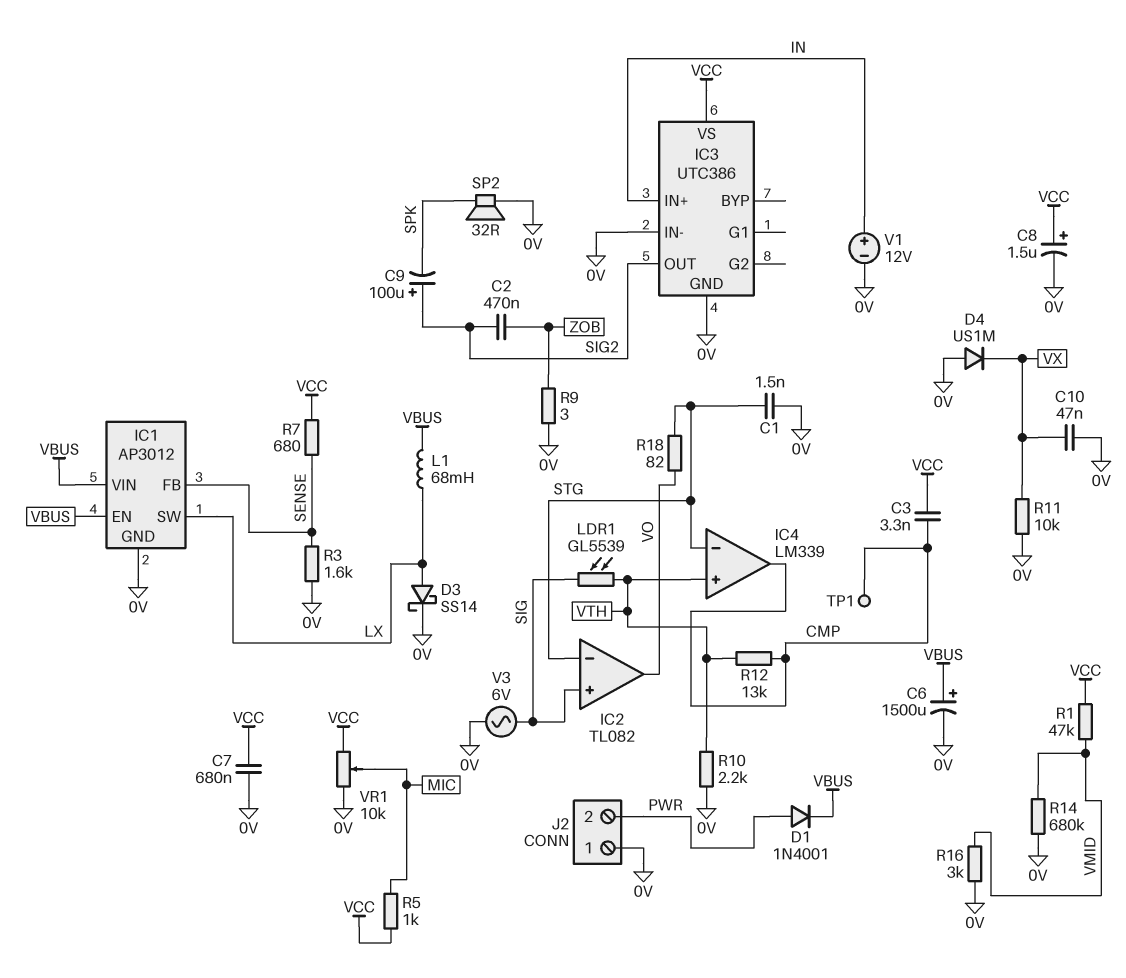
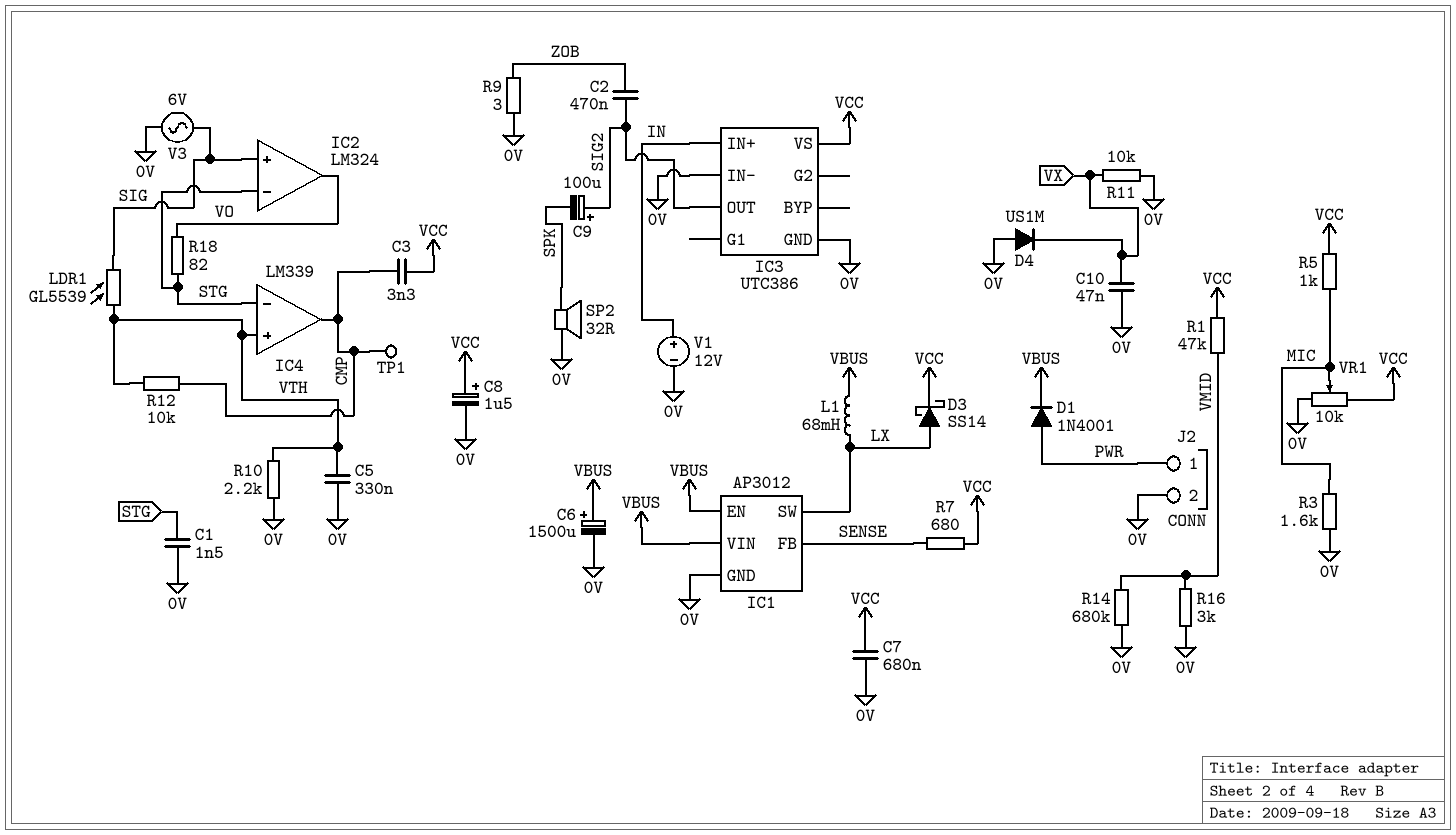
C5: none -> 330nF (0V, VTH)
D3: schottky SS14 (A LX, K 0V) -> schottky SS14 (A LX, K VCC)
IC2: TL082 -> LM324
J2 pin 1: 0V -> PWR
J2 pin 2: PWR -> 0V
R3: 1.6k (0V, SENSE) -> 1.6k (0V, MIC)
R12: 13k (CMP, VTH) -> 10k (CMP, VTH)

